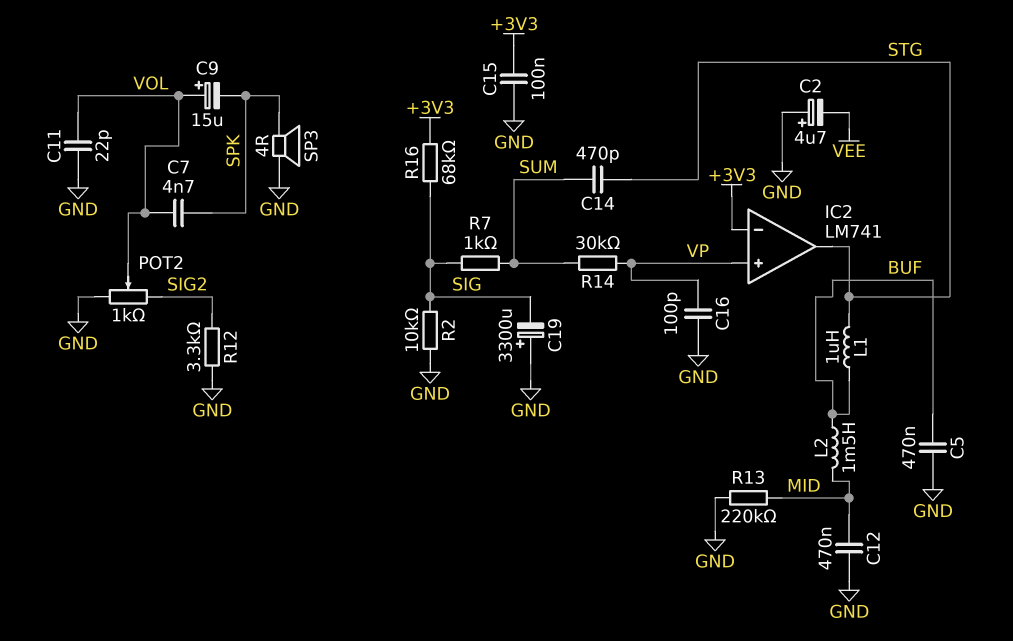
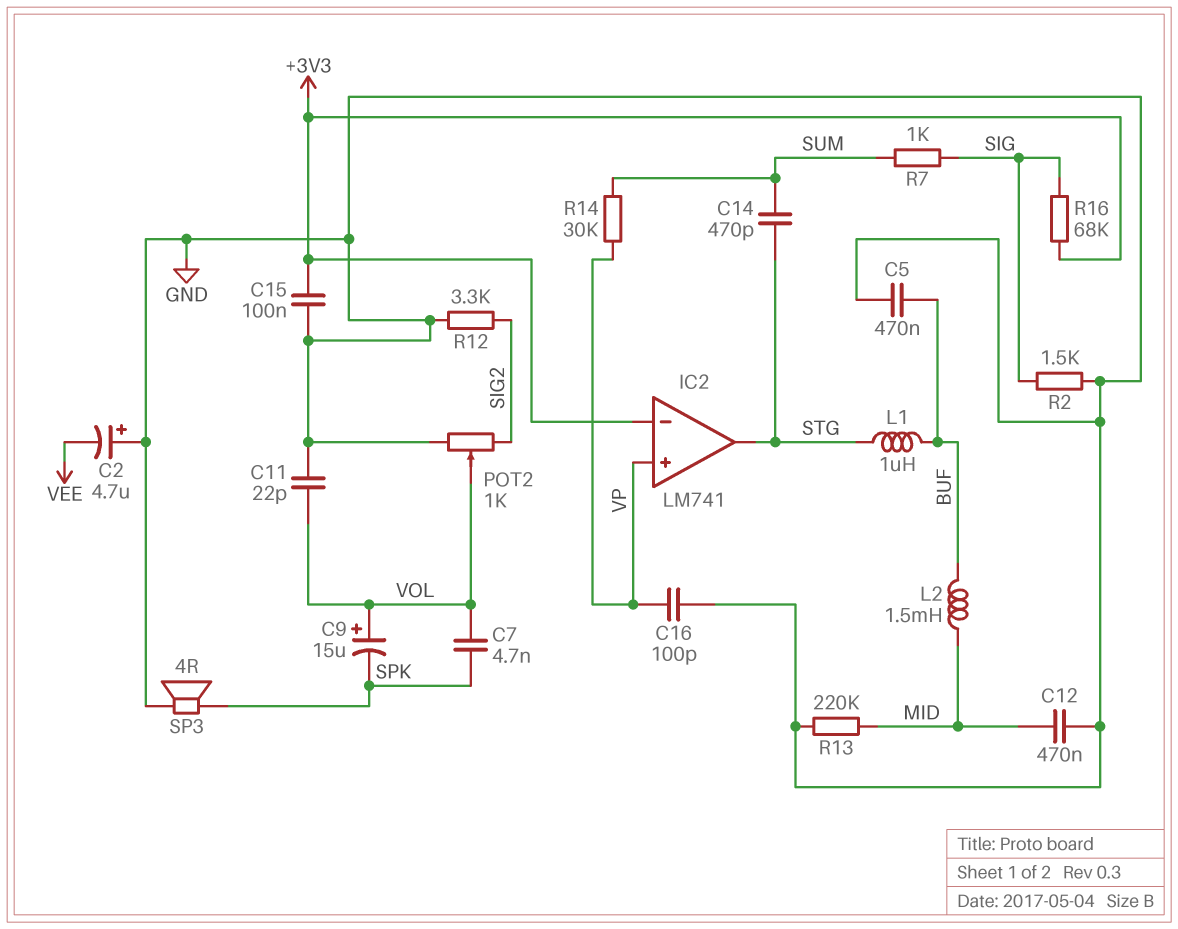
C19: 3300uF (plus GND, minus SIG) -> none
R2: 10k (GND, SIG) -> 1.5k (GND, SIG)

